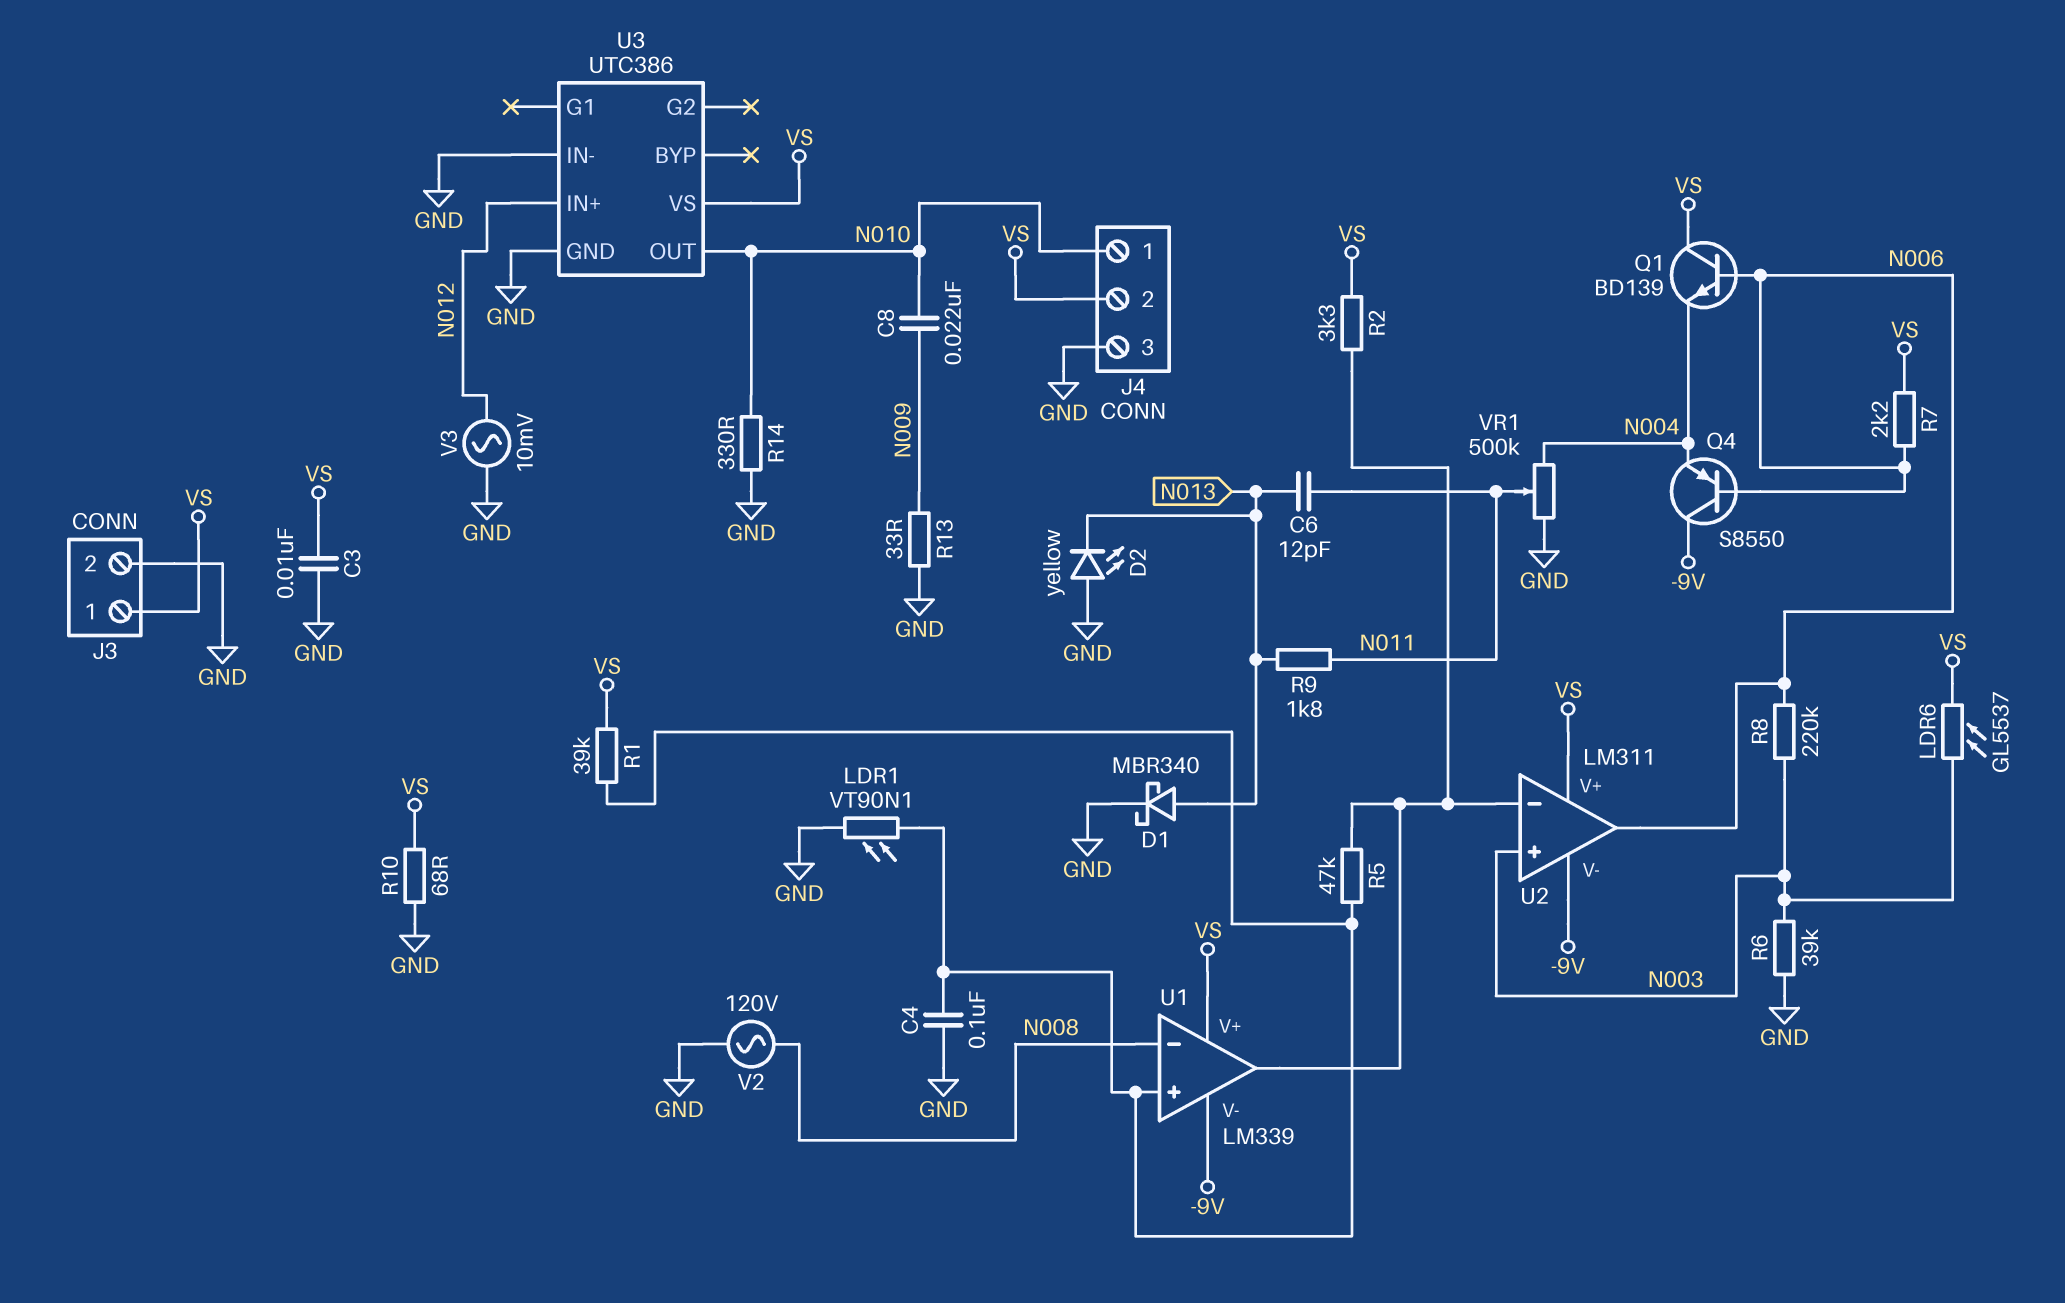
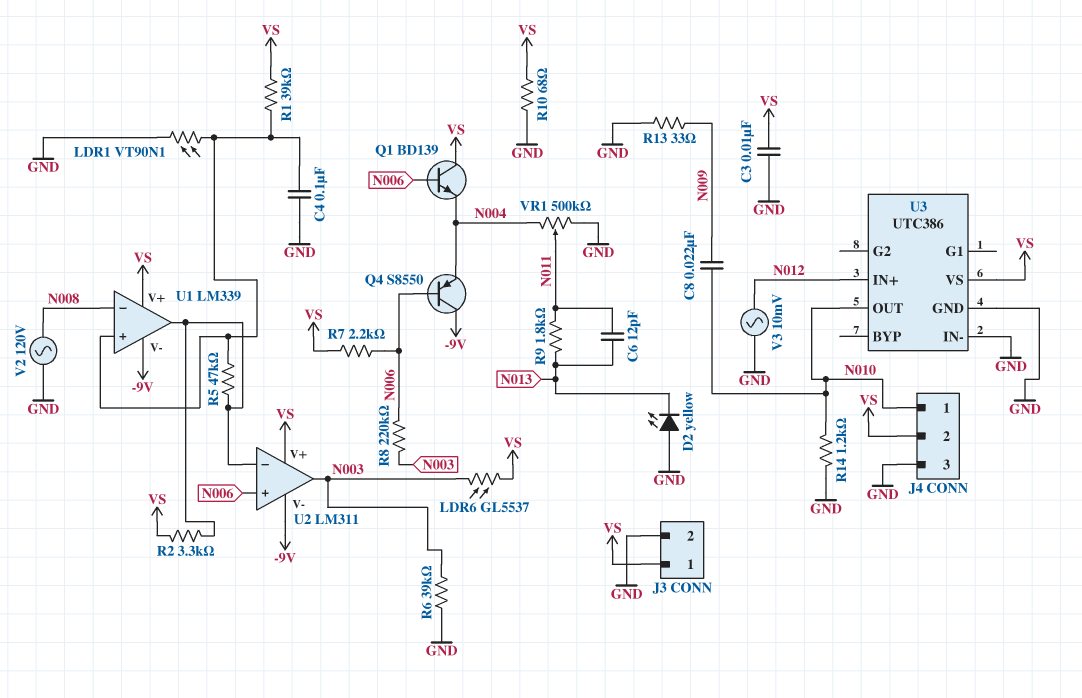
D1: schottky MBR340 (A N013, K GND) -> none
R14: 330 (GND, N010) -> 1.2k (GND, N010)
U2 pin in+: N003 -> N006
U2 pin out: N006 -> N003

